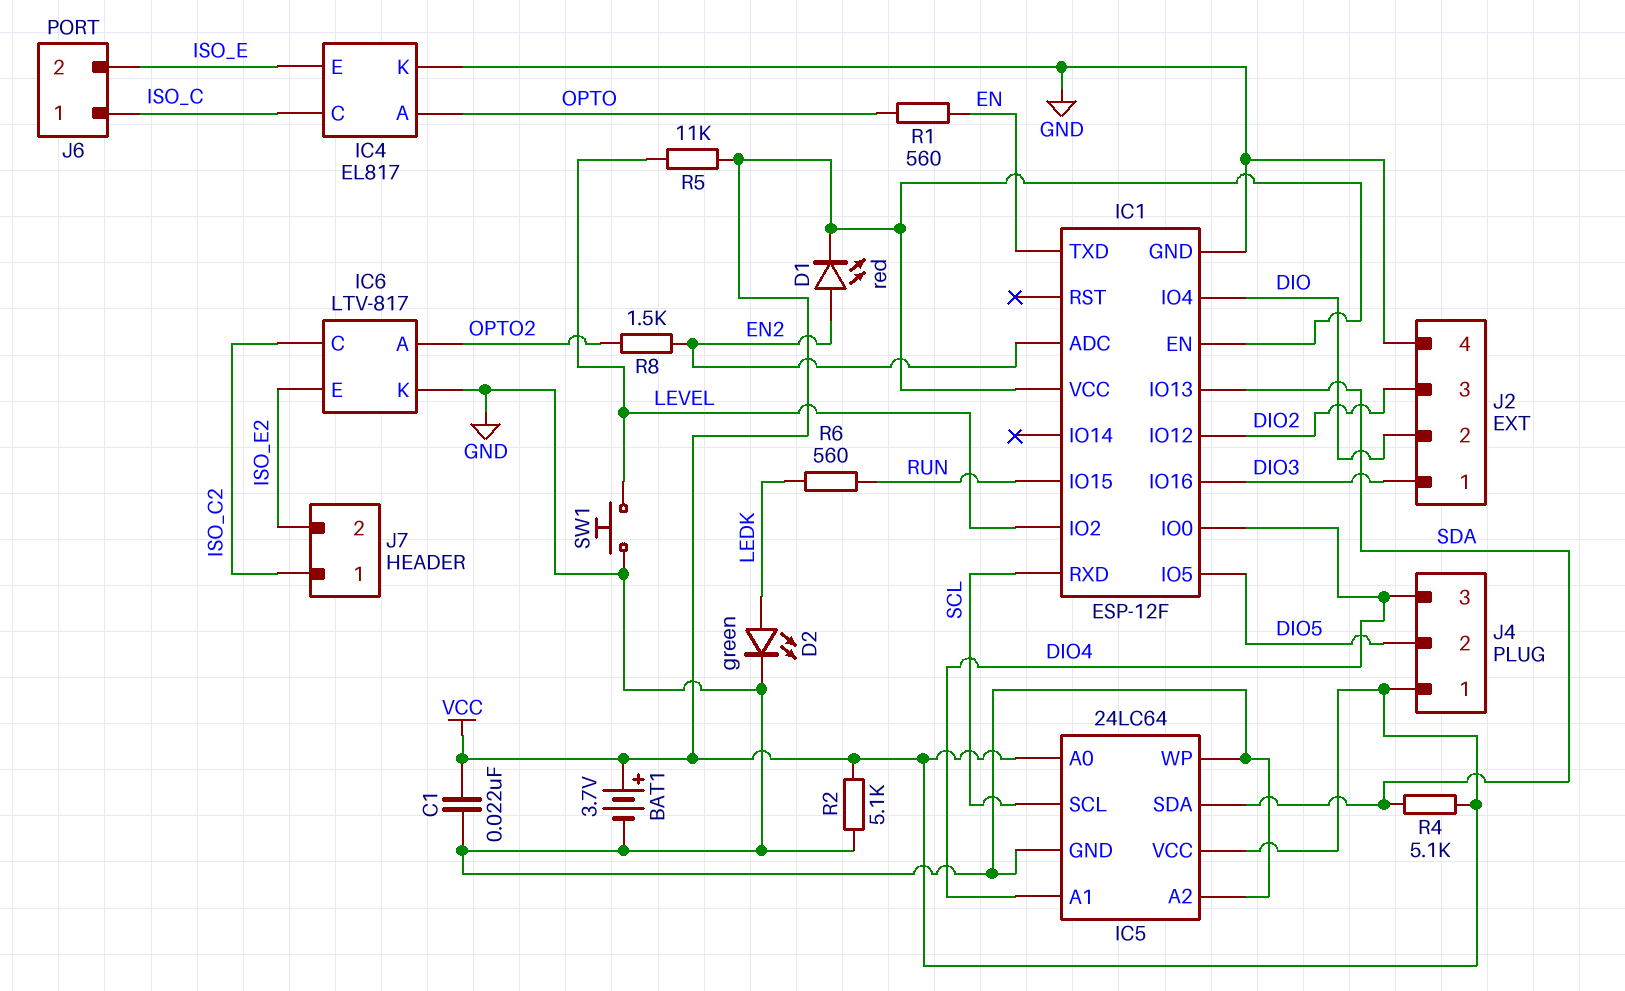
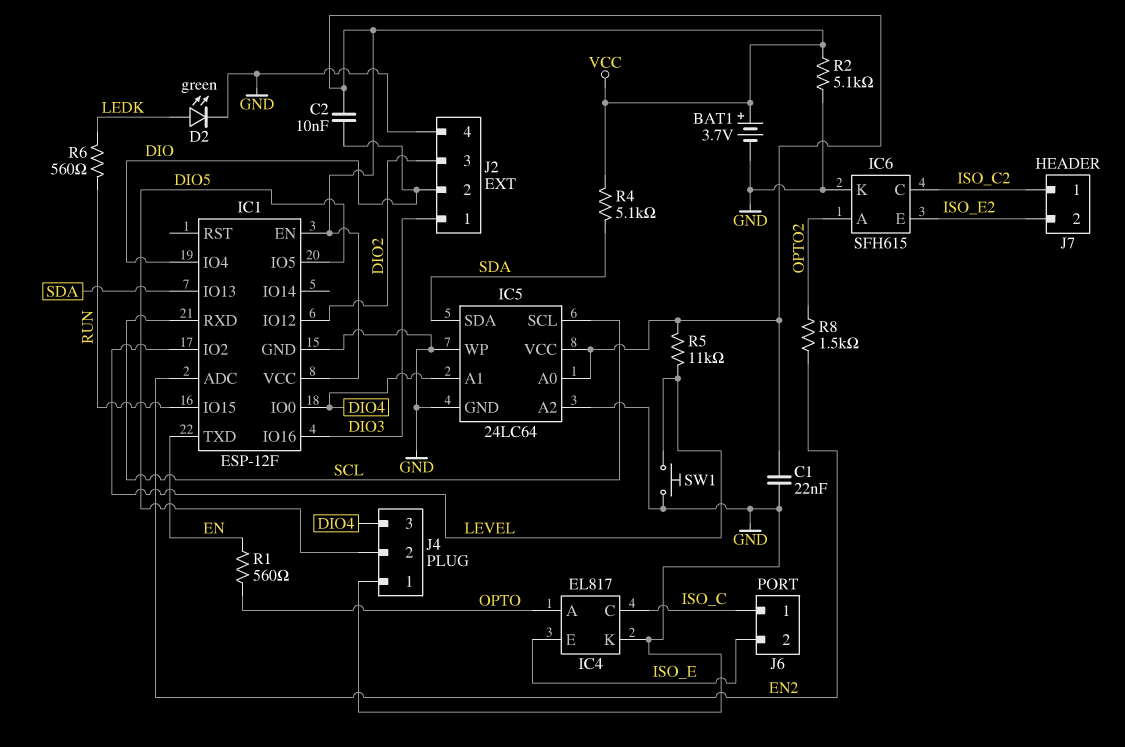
C2: none -> 10nF (DIO, VCC)
D1: LED red (A EN2, K VCC) -> none
IC6: LTV-817 -> SFH615
J4 pin 1: VCC -> GND

